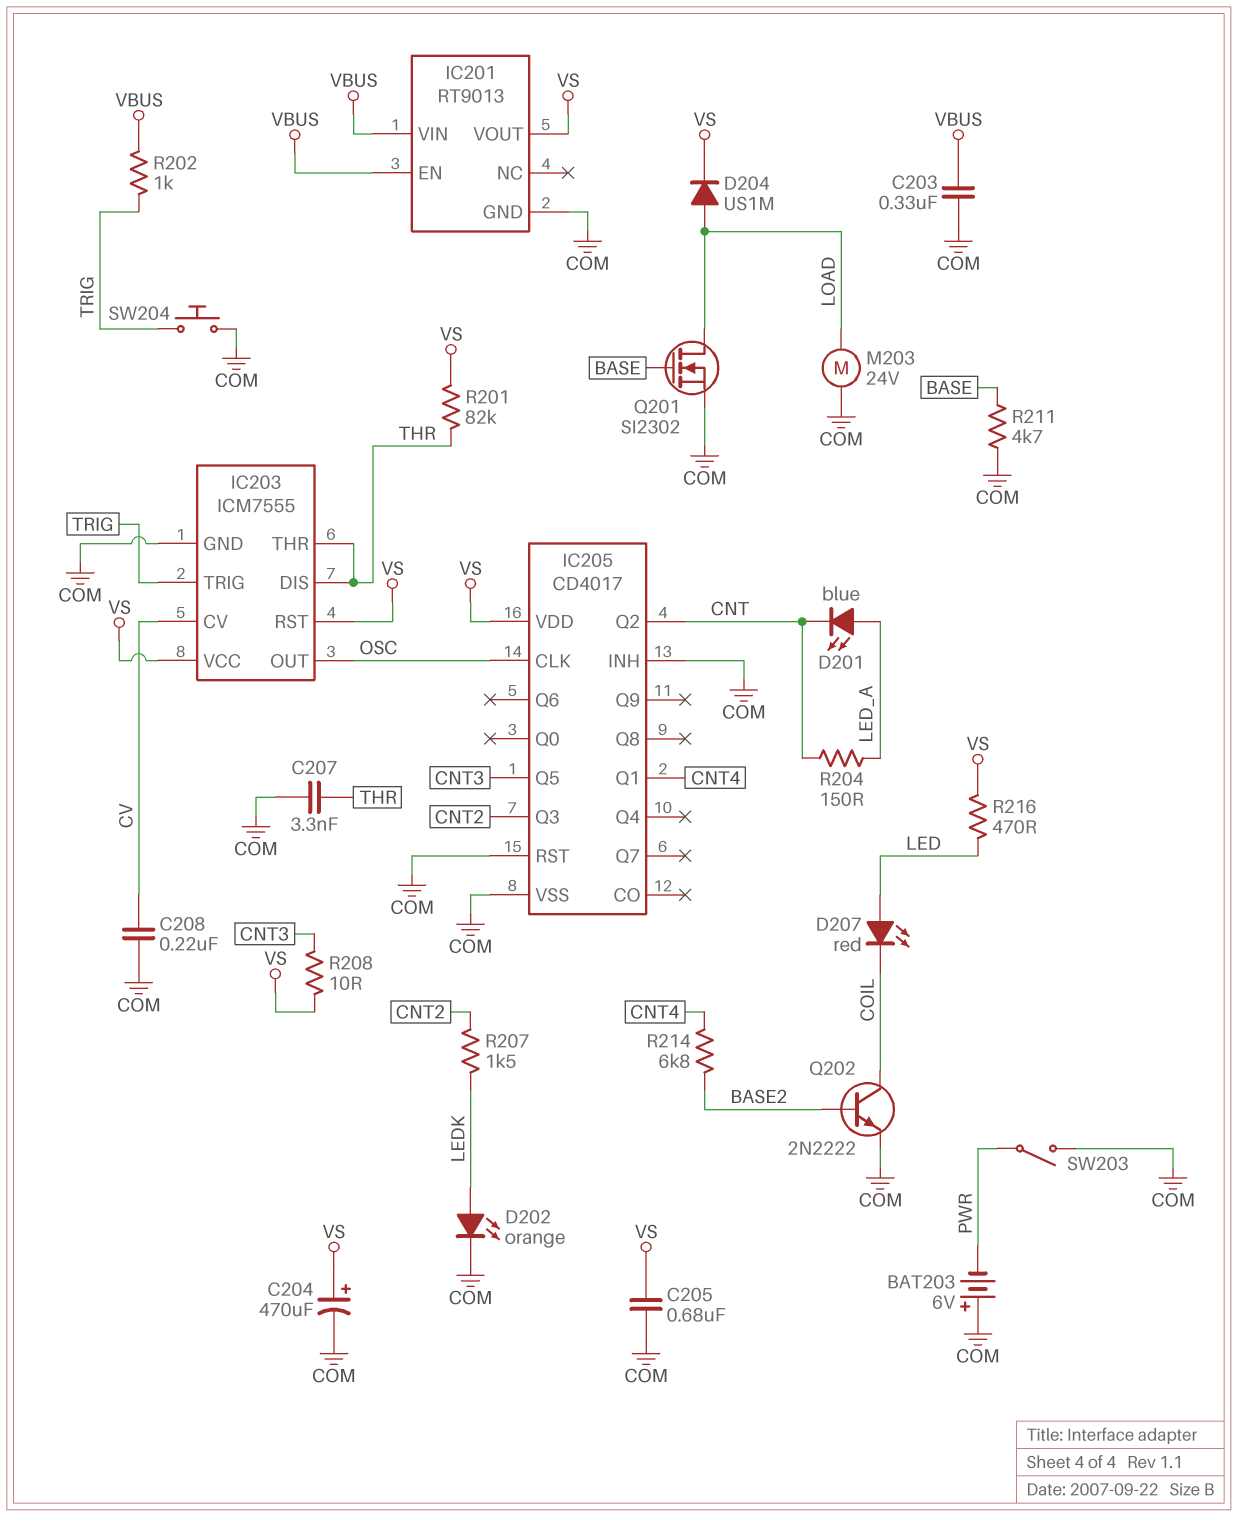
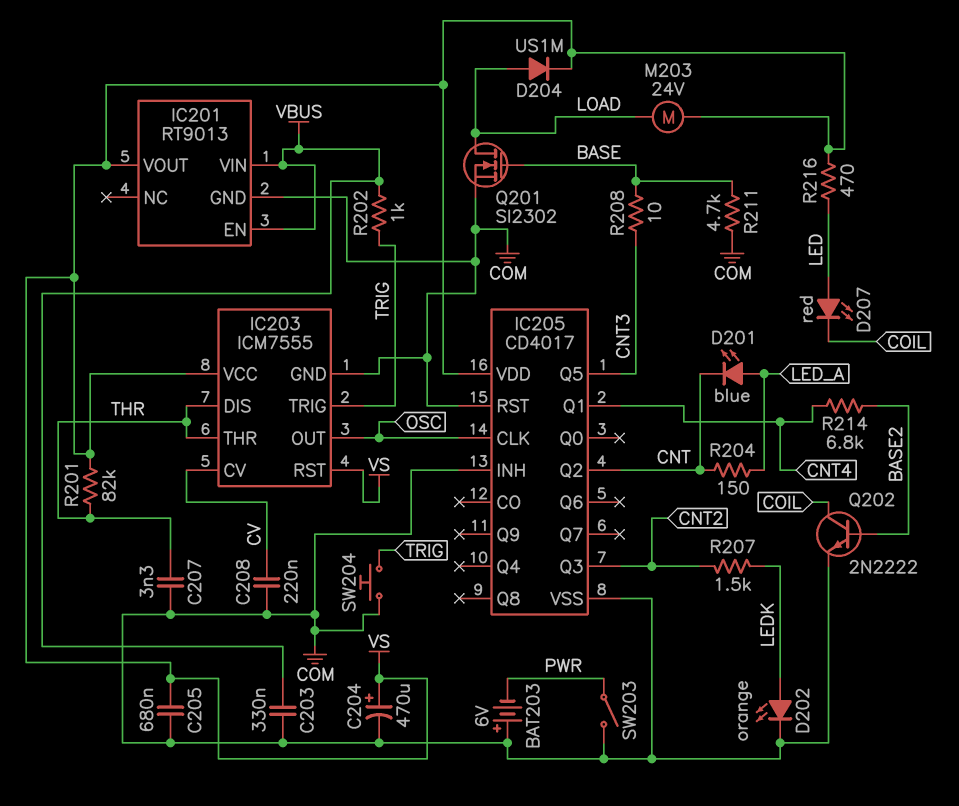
M203: motor 24V (COM, LOAD) -> motor 24V (LOAD, VS)
R208: 10 (CNT3, VS) -> 10 (BASE, CNT3)

